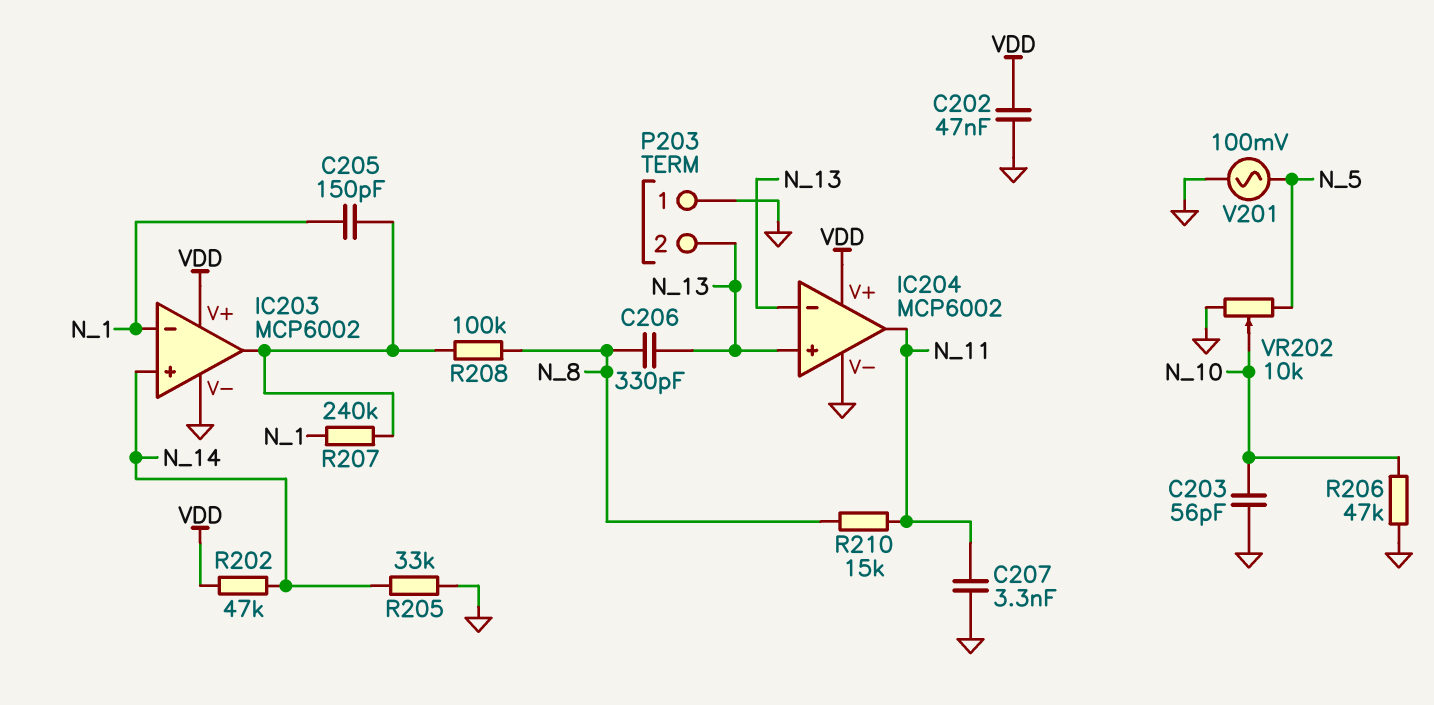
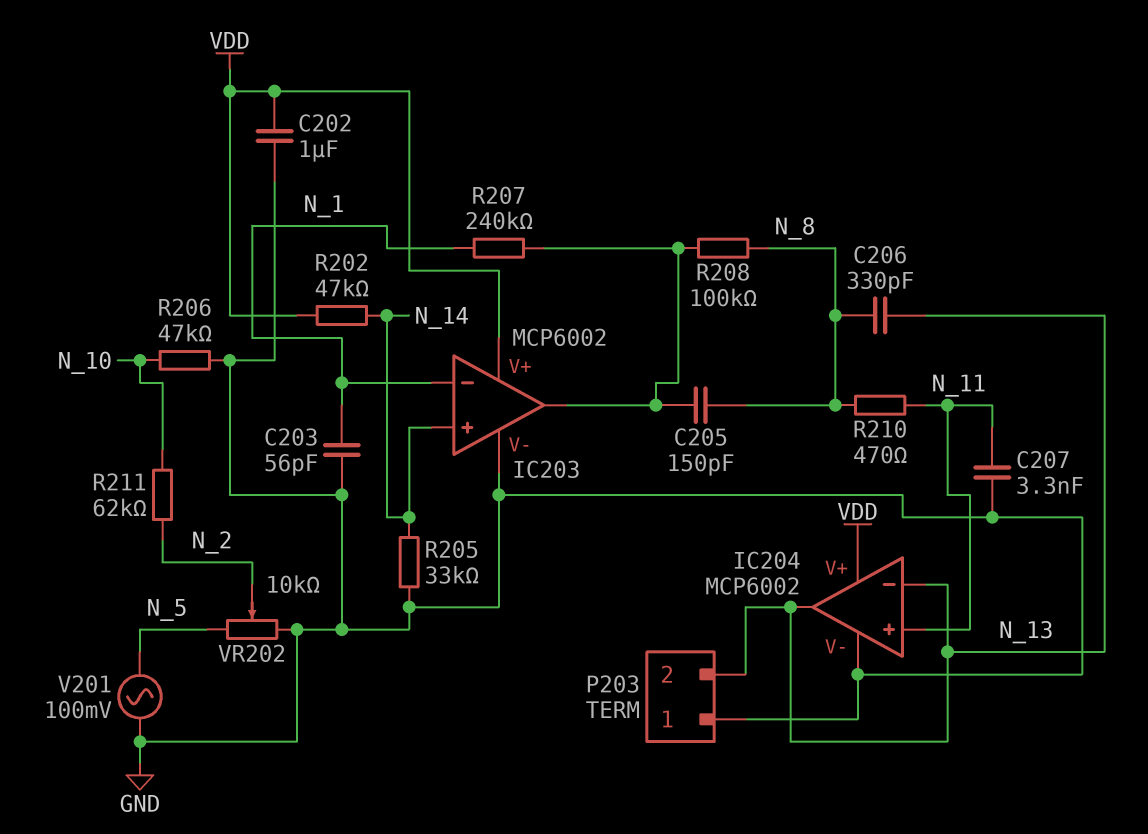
C202: 47nF (GND, VDD) -> 1uF (GND, VDD)
C203: 56pF (GND, N_10) -> 56pF (GND, N_1)
C205: 150pF (IC203/out, N_1) -> 150pF (IC203/out, N_8)
IC204 pin in+: N_13 -> N_11
IC204 pin out: N_11 -> N_13
R210: 15k (N_8, N_11) -> 470 (N_8, N_11)
R211: none -> 62k (N_2, N_10)
VR202: 10k (GND, N_5, wiper N_10) -> 10k (GND, N_5, wiper N_2)

